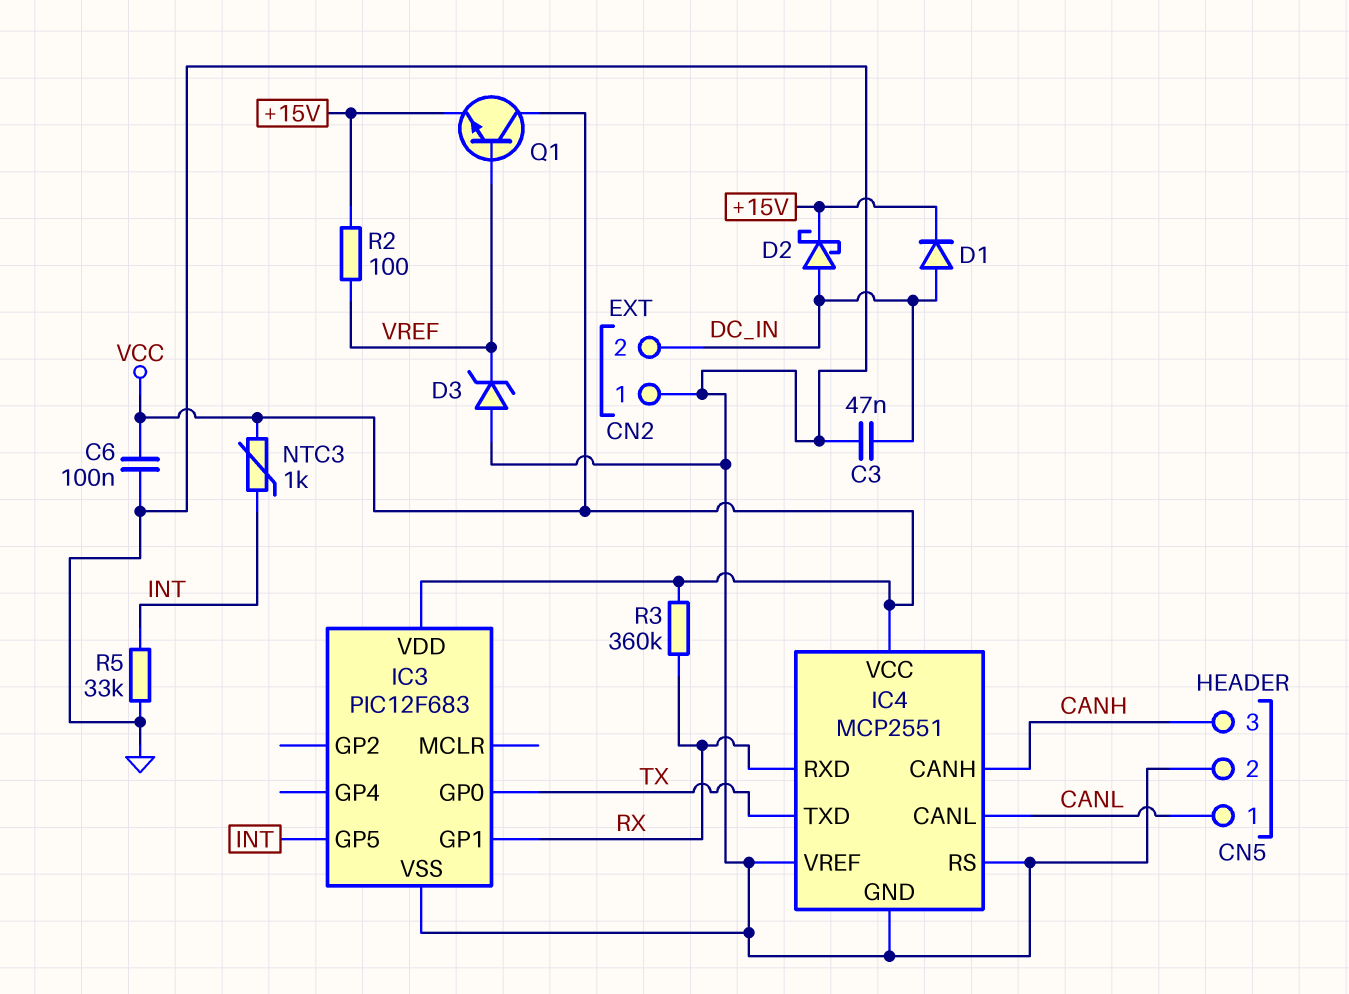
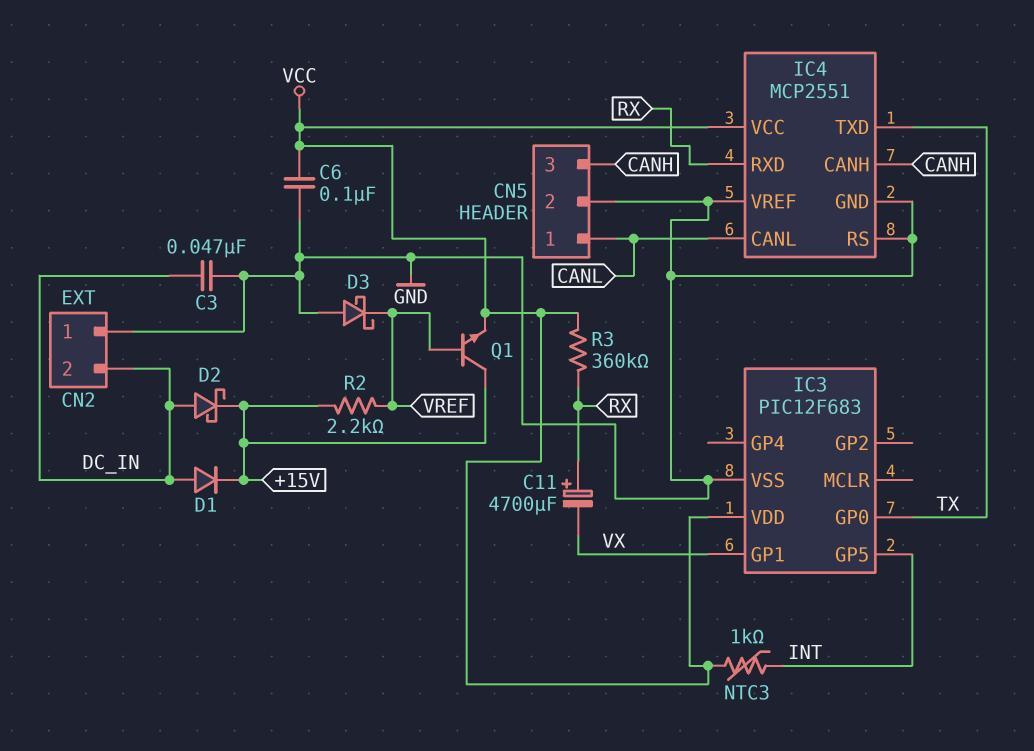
C11: none -> 4700uF (plus RX, minus VX)
D3: zener (A GND, K VREF) -> schottky (A GND, K VREF)
IC3 pin GP1: RX -> VX
Q1: NPN (B VREF, C VCC, E +15V) -> NPN (B VREF, C +15V, E VCC)
R2: 100 (+15V, VREF) -> 2.2k (+15V, VREF)
R5: 33k (GND, INT) -> none

